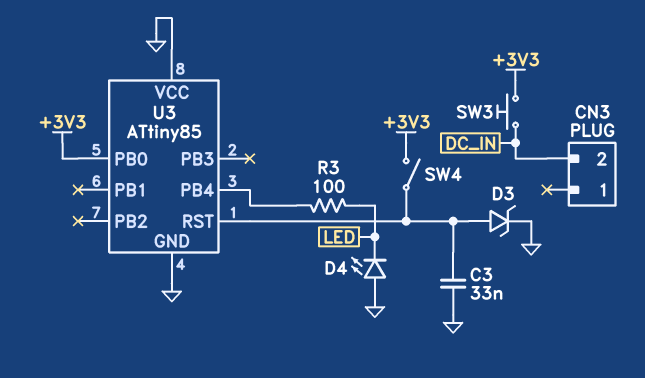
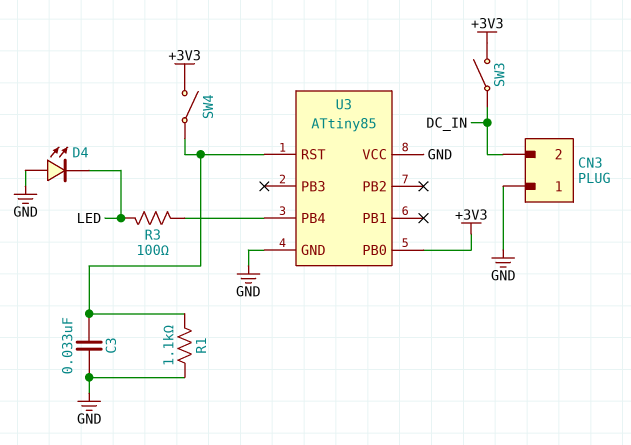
CN3 pin 1: none -> GND
D3: zener (A U3/RST, K GND) -> none
R1: none -> 1.1k (GND, U3/RST)
SW3: button (+3V3, DC_IN) -> switch (+3V3, DC_IN)

